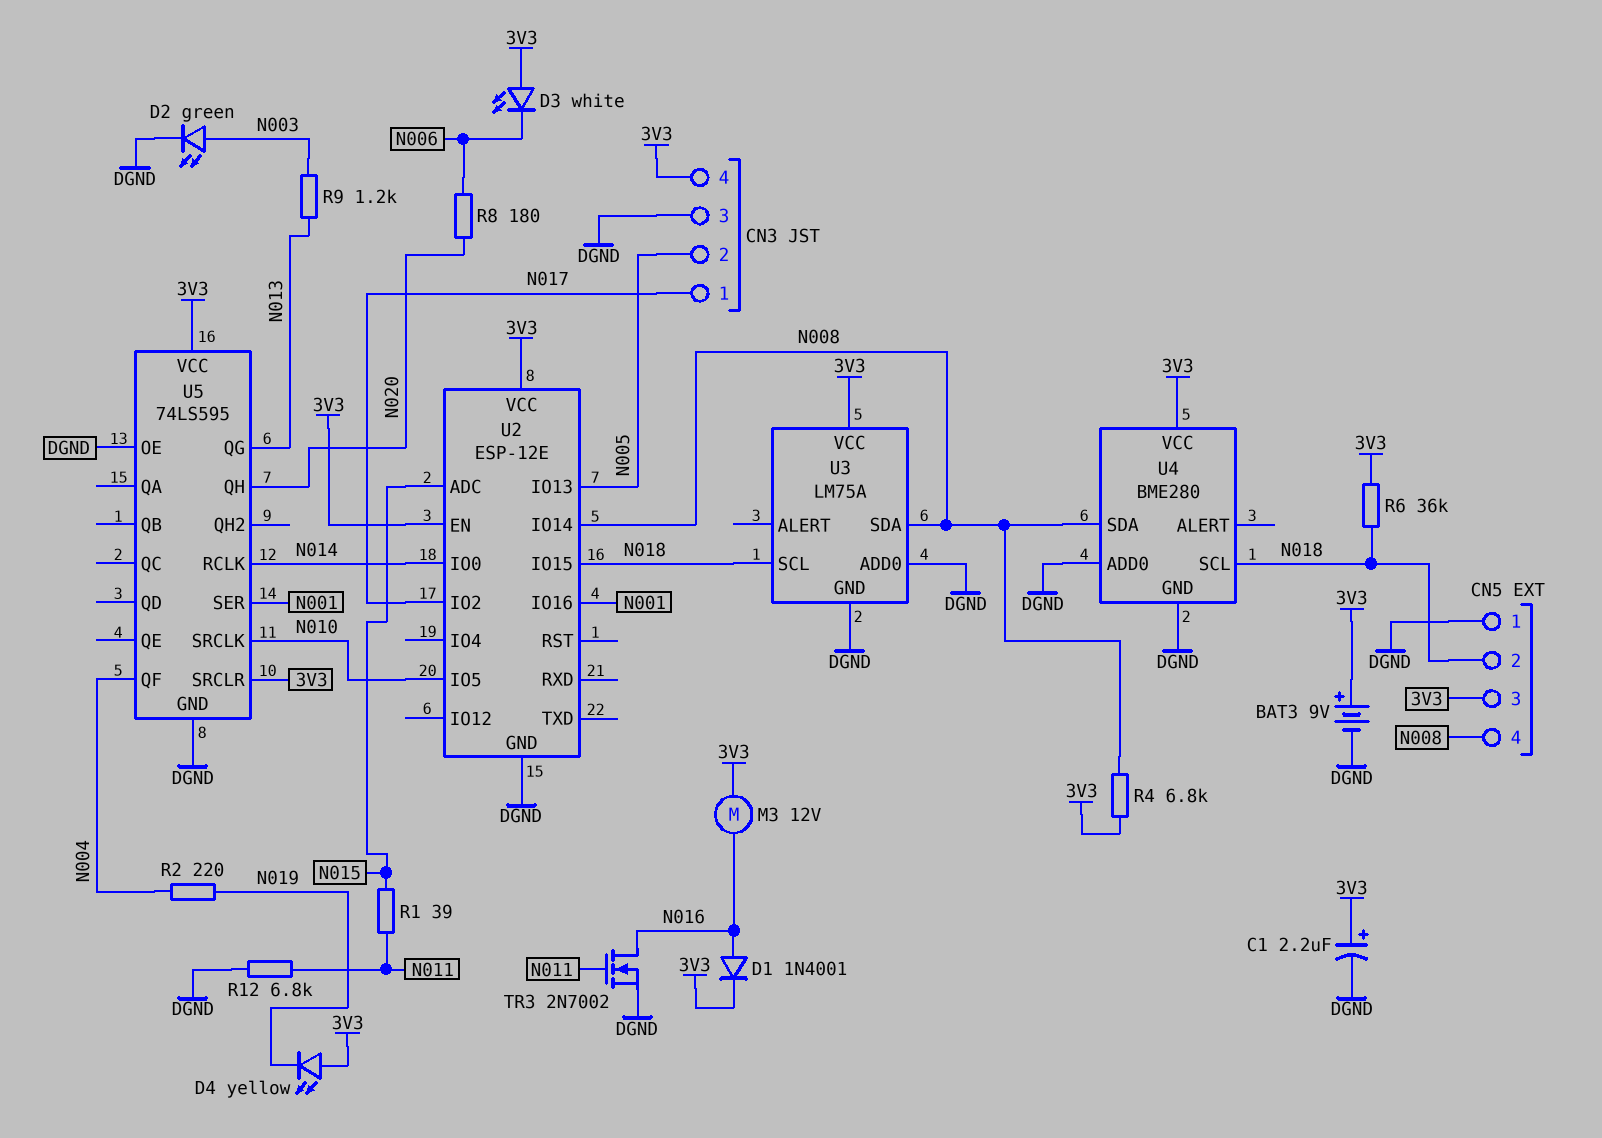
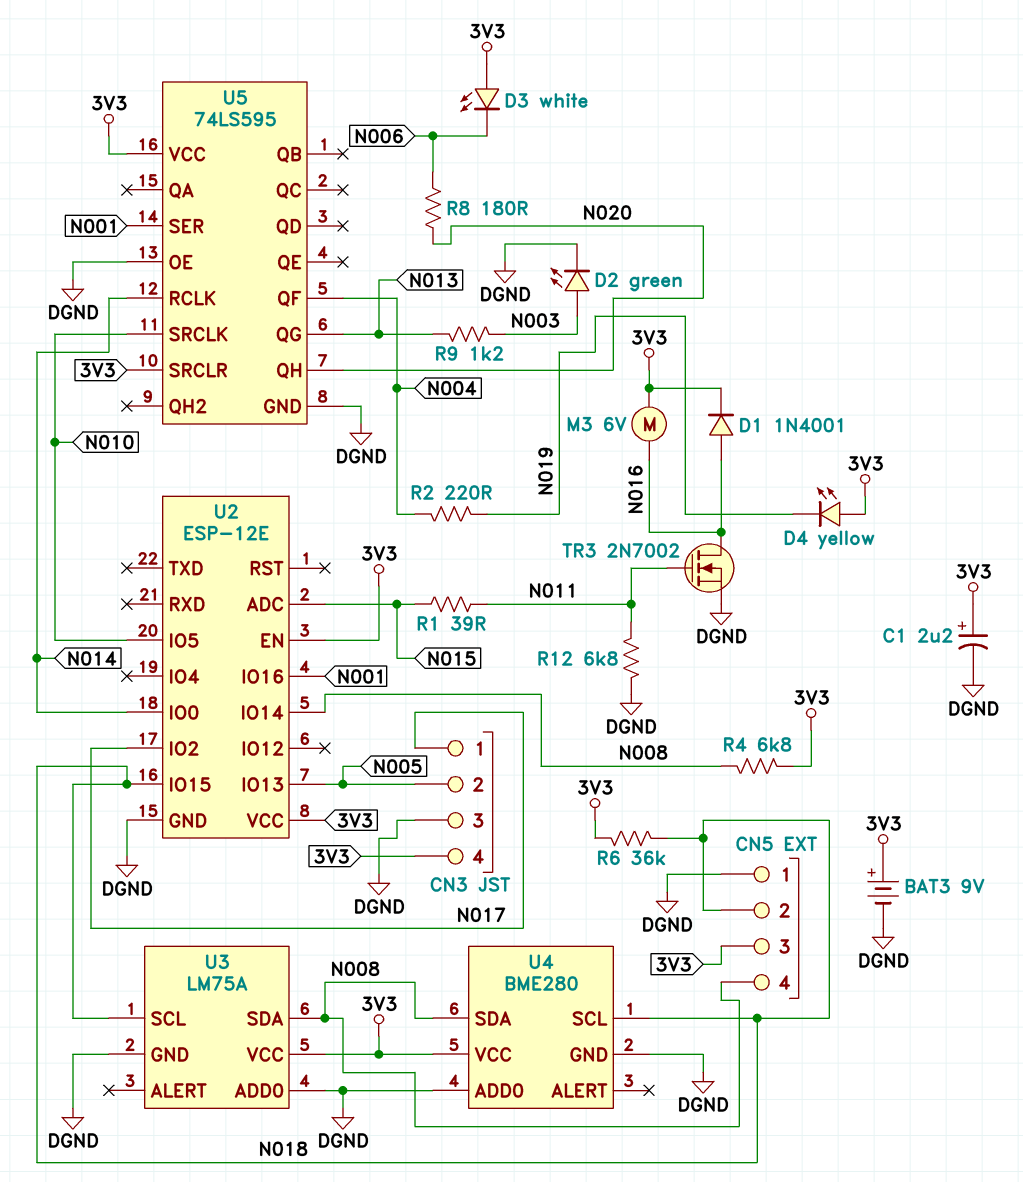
M3: motor 12V (3V3, N016) -> motor 6V (3V3, N016)

